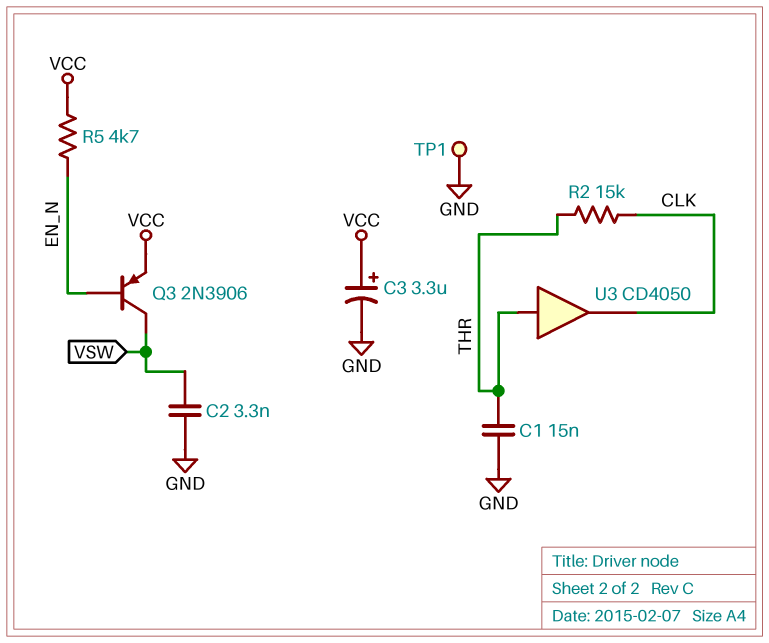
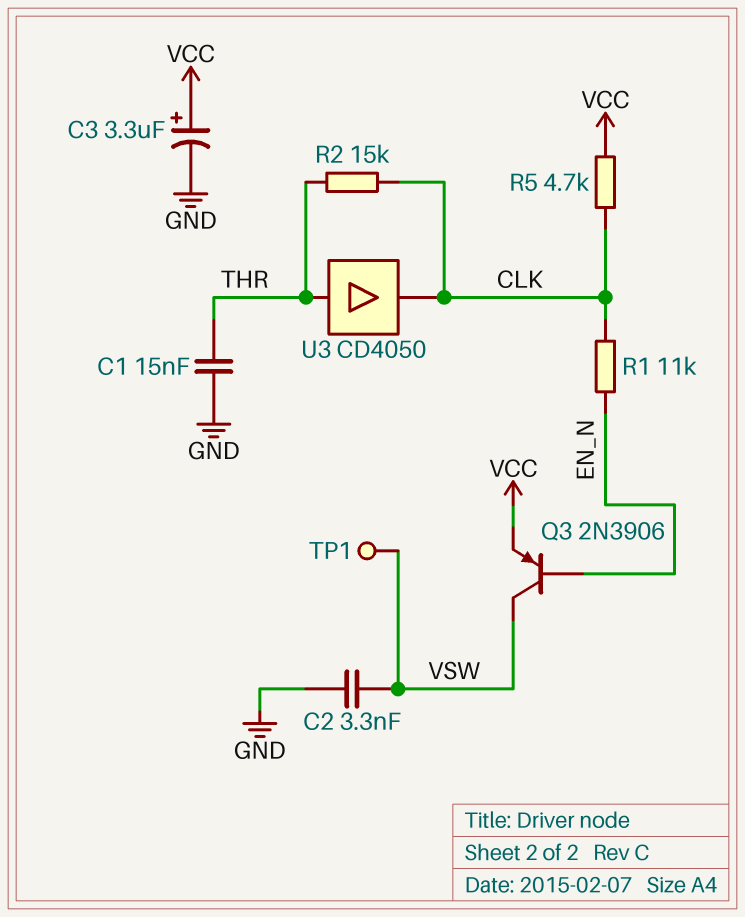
R1: none -> 11k (CLK, EN_N)
R5: 4.7k (EN_N, VCC) -> 4.7k (CLK, VCC)
TP1: test point (GND) -> test point (VSW)

